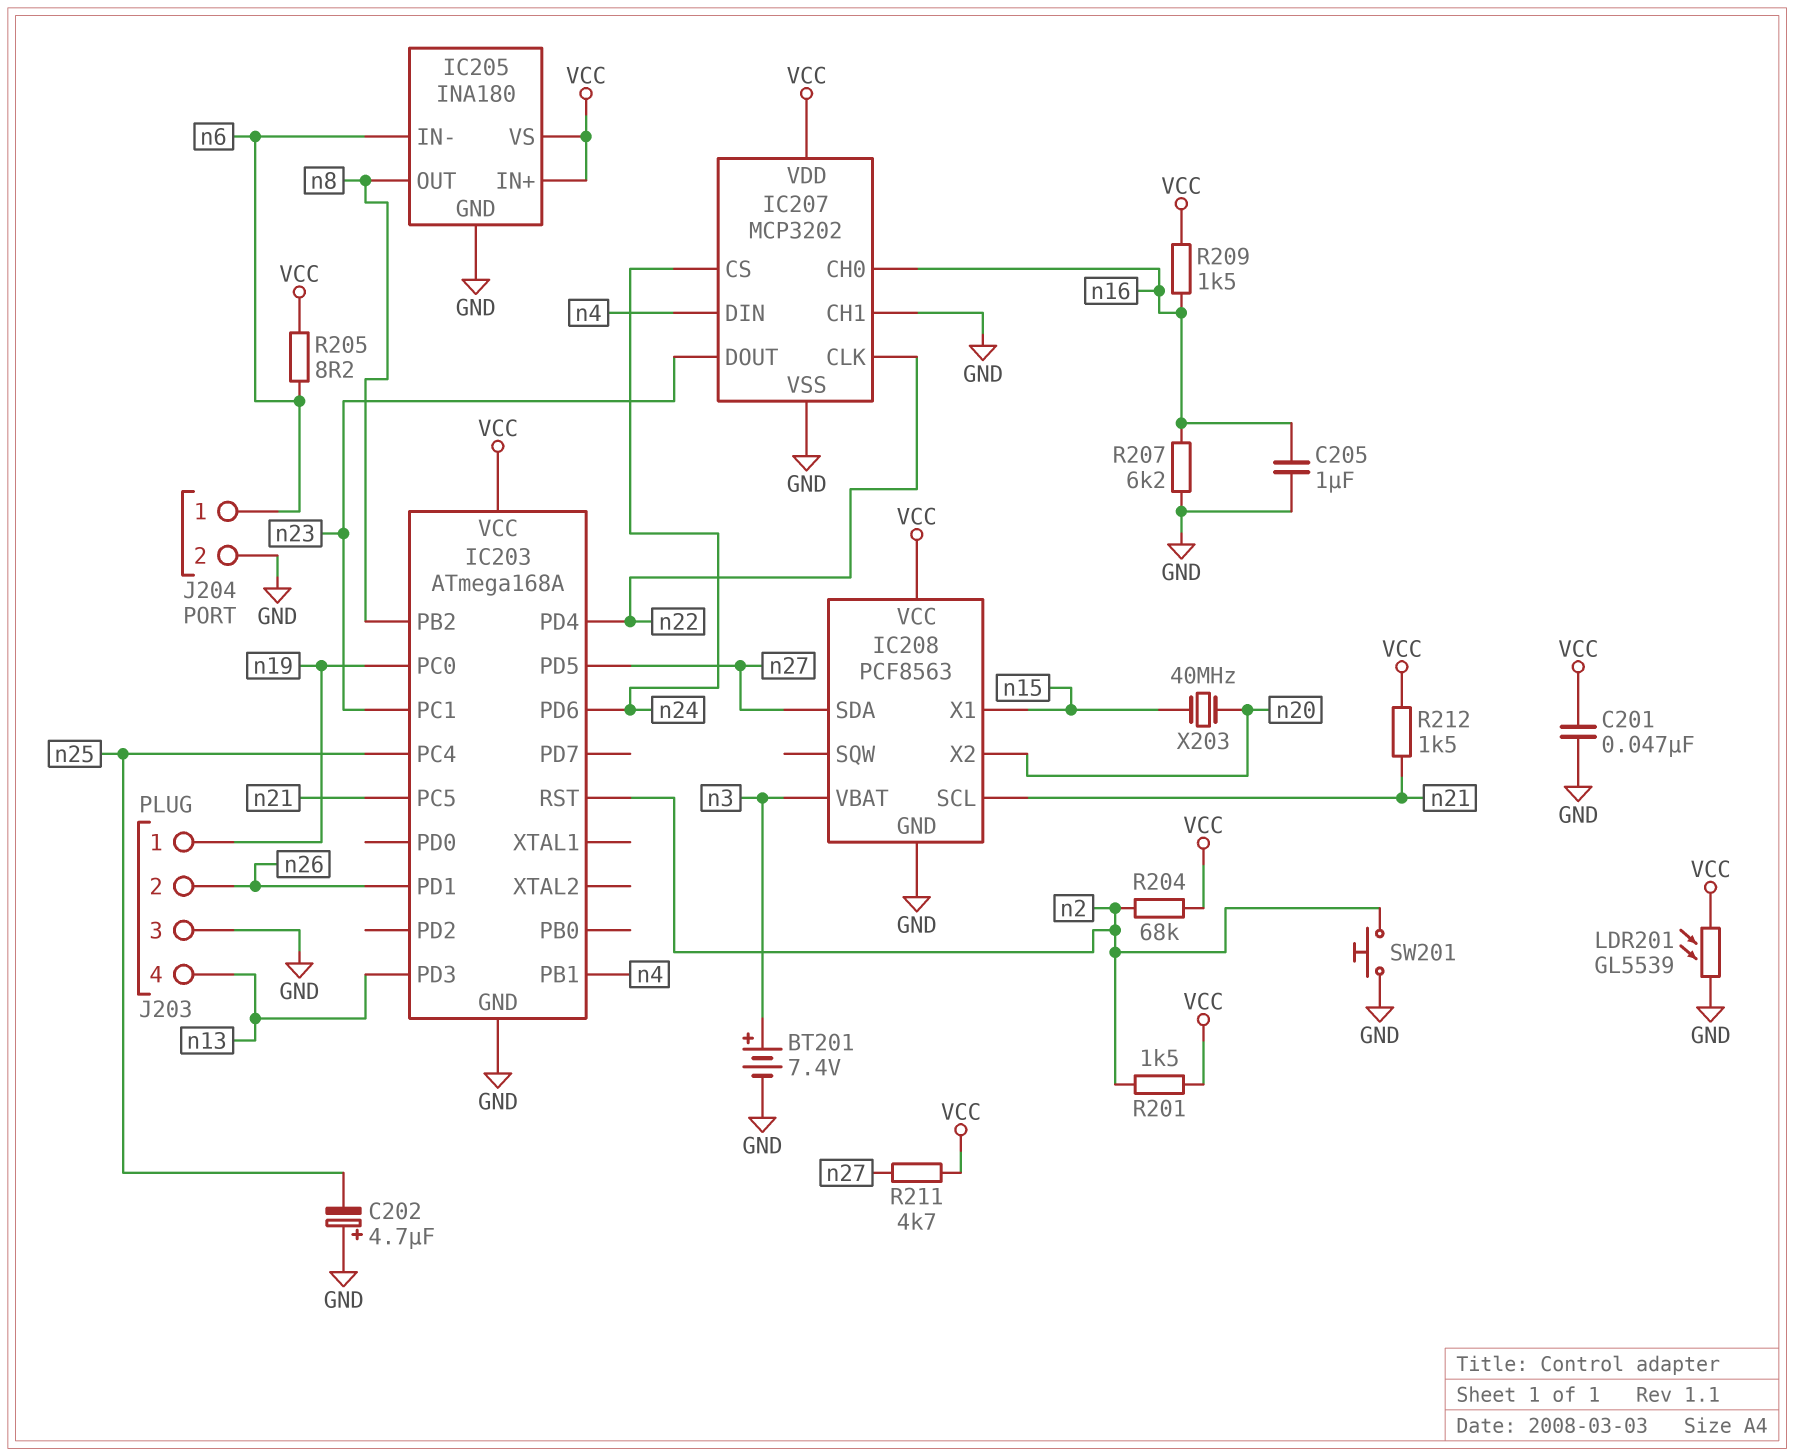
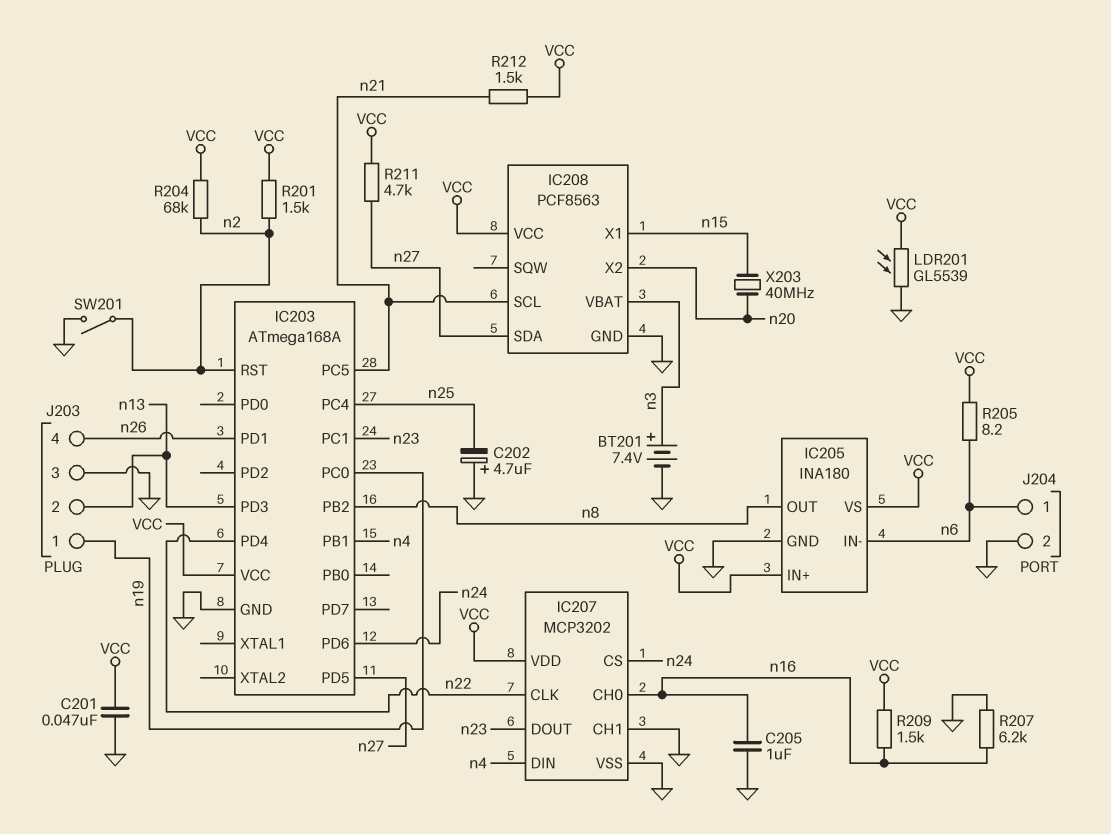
J203 pin 2: n26 -> n13
J203 pin 4: n13 -> n26
SW201: button (GND, n2) -> switch (GND, n2)

